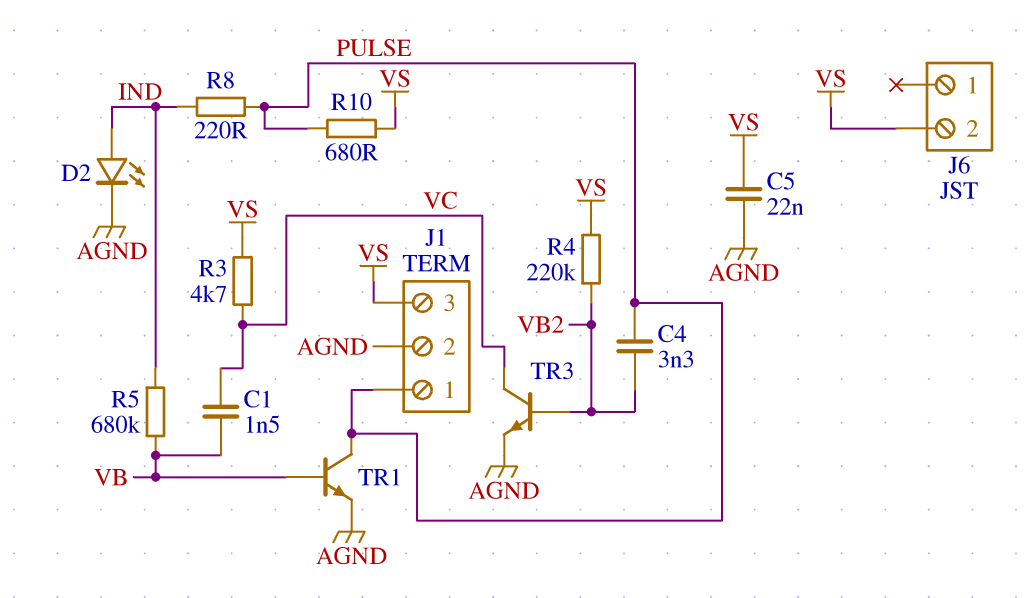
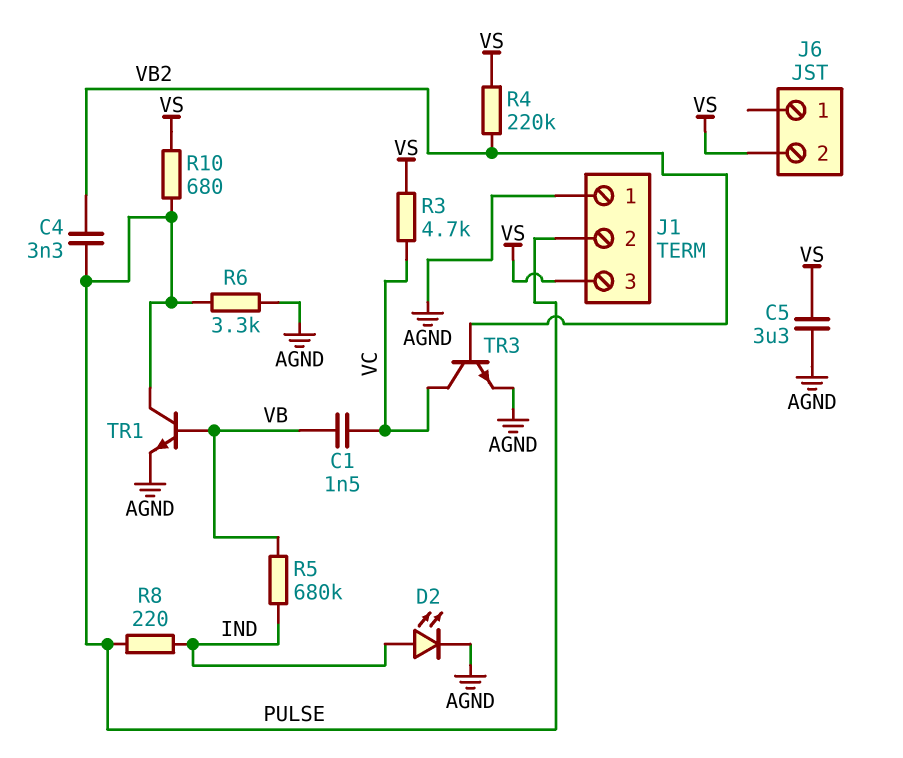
C5: 22nF (AGND, VS) -> 3.3uF (AGND, VS)
J1 pin 1: PULSE -> AGND
J1 pin 2: AGND -> PULSE
R6: none -> 3.3k (AGND, PULSE)

